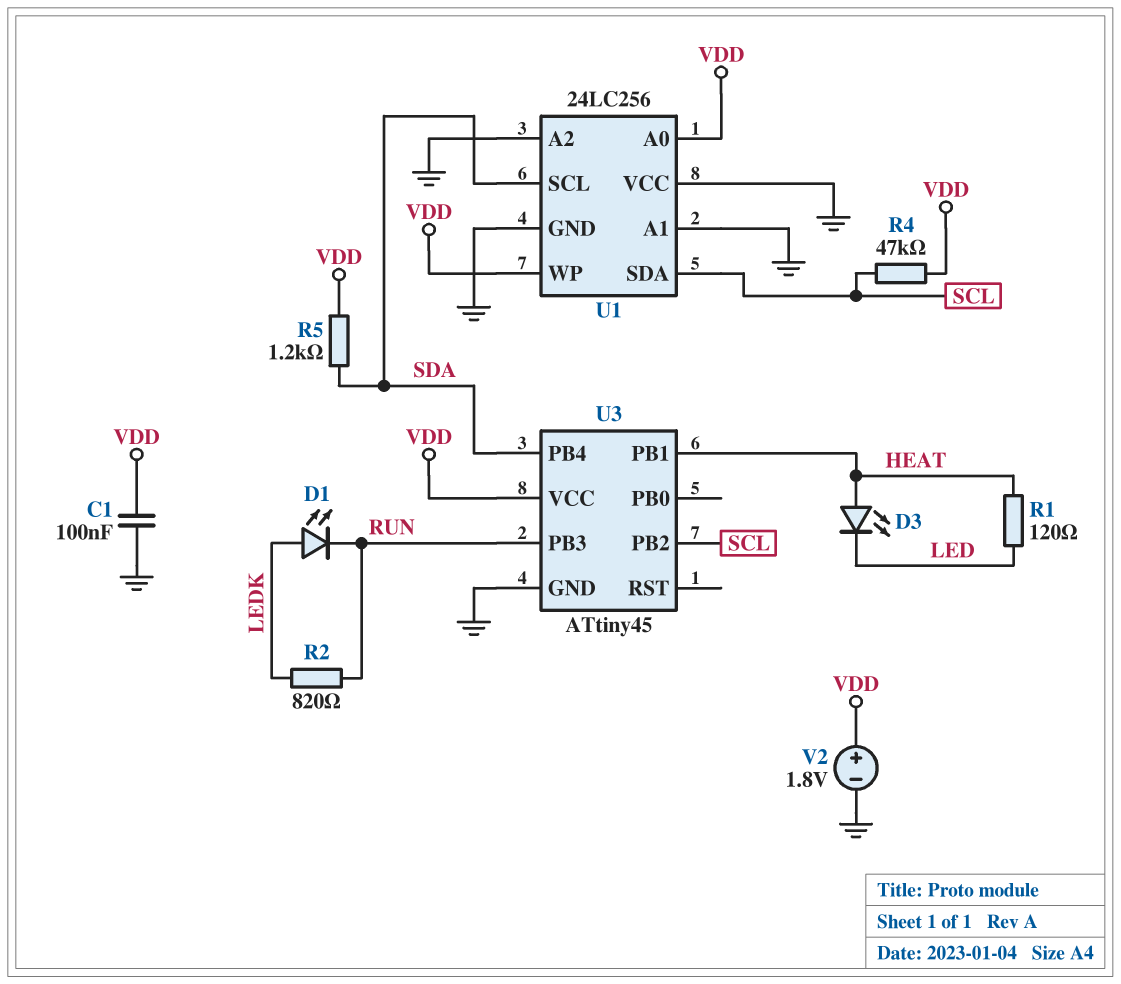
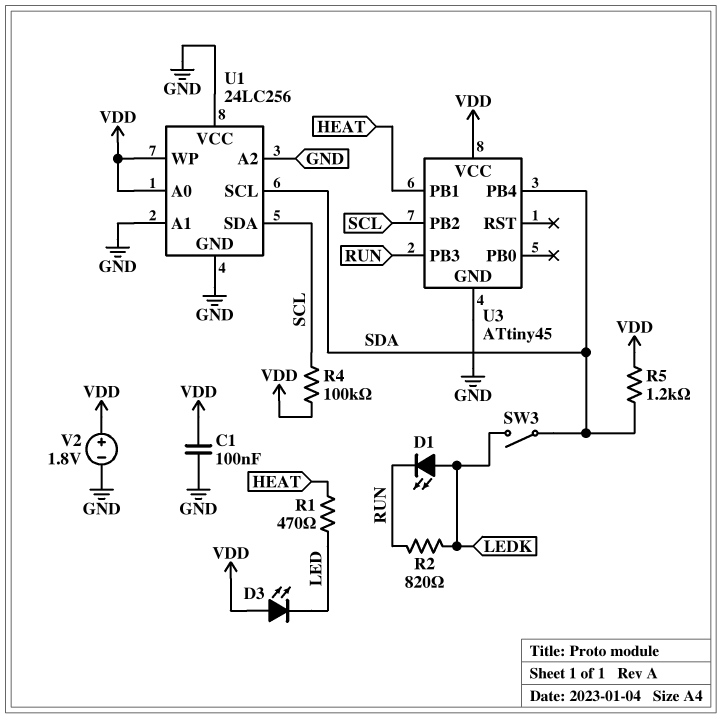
D3: LED (A HEAT, K LED) -> LED (A VDD, K LED)
R1: 120 (HEAT, LED) -> 470 (HEAT, LED)
R4: 47k (SCL, VDD) -> 100k (SCL, VDD)
SW3: none -> switch (LEDK, SDA)

